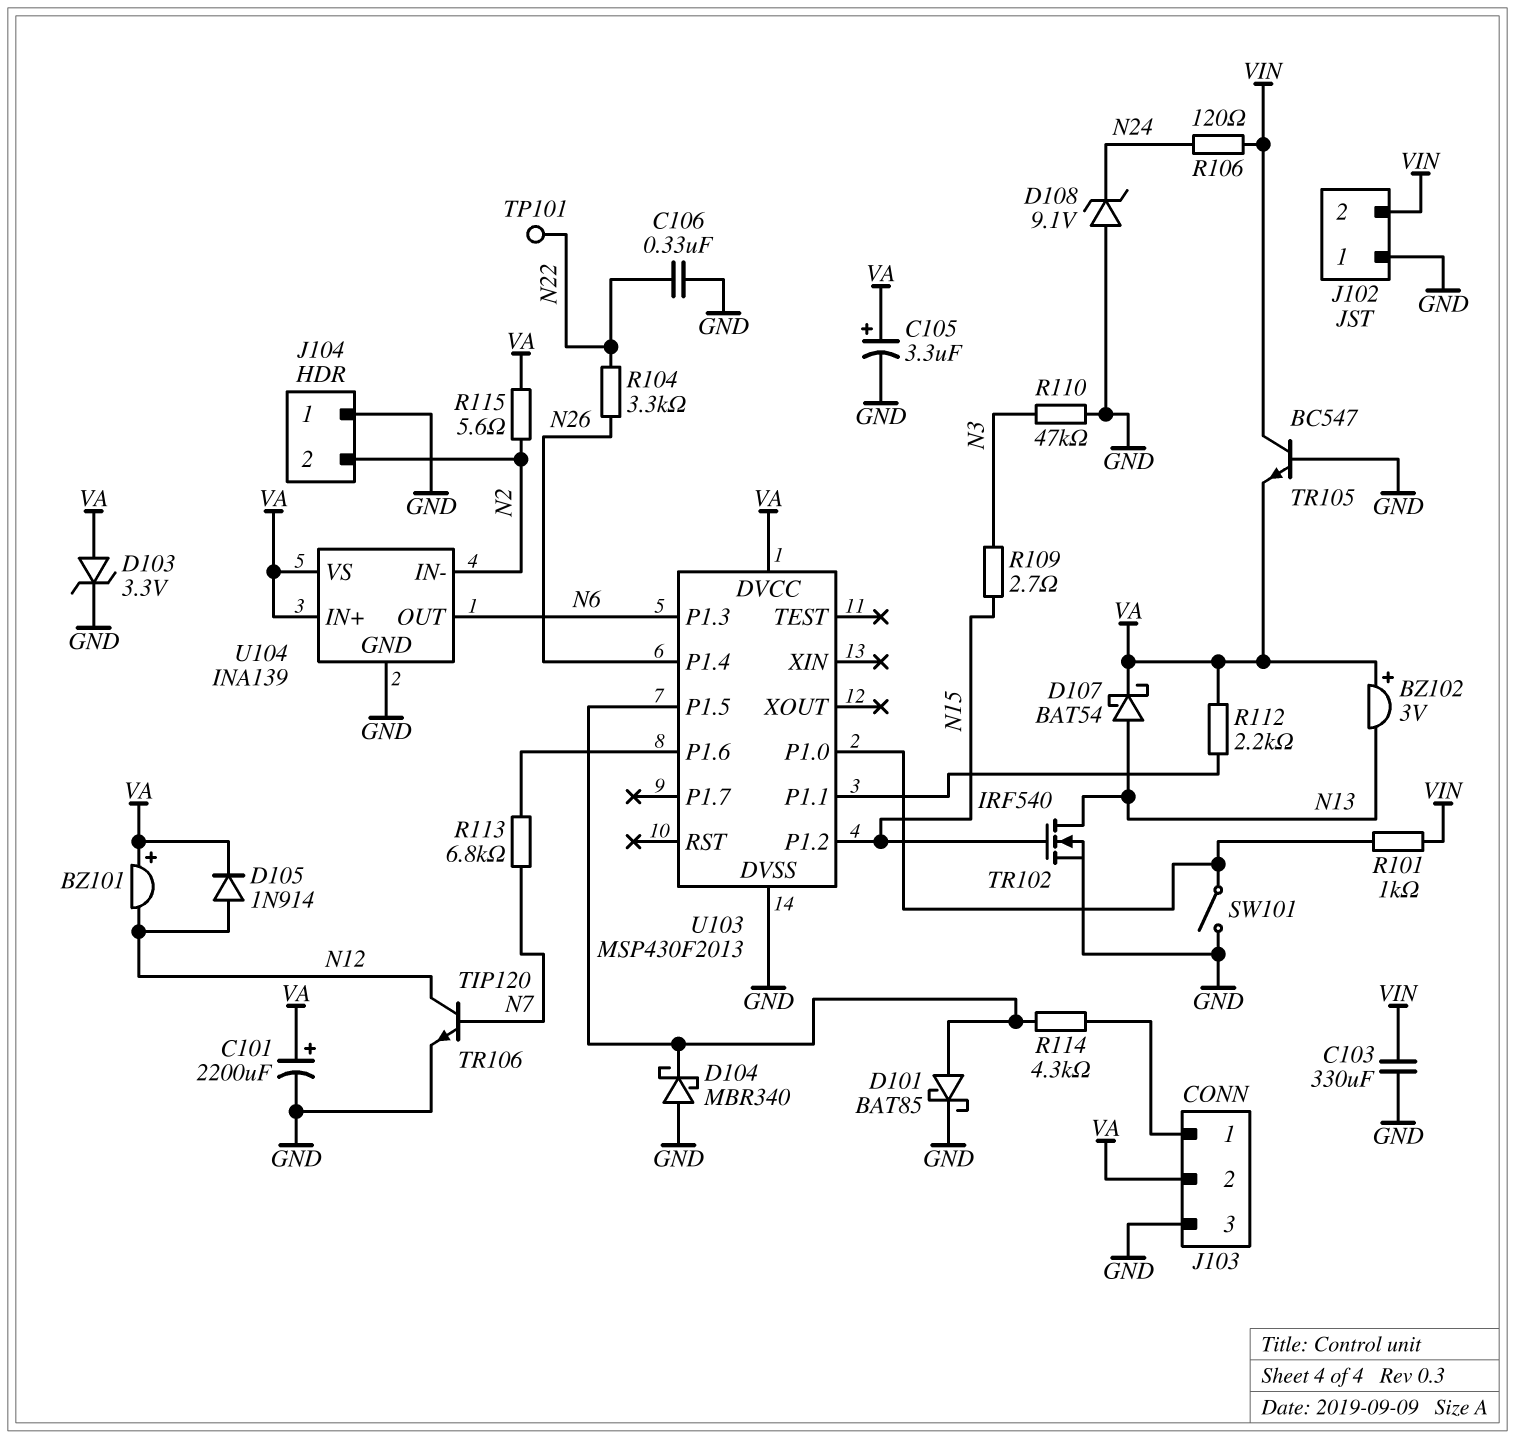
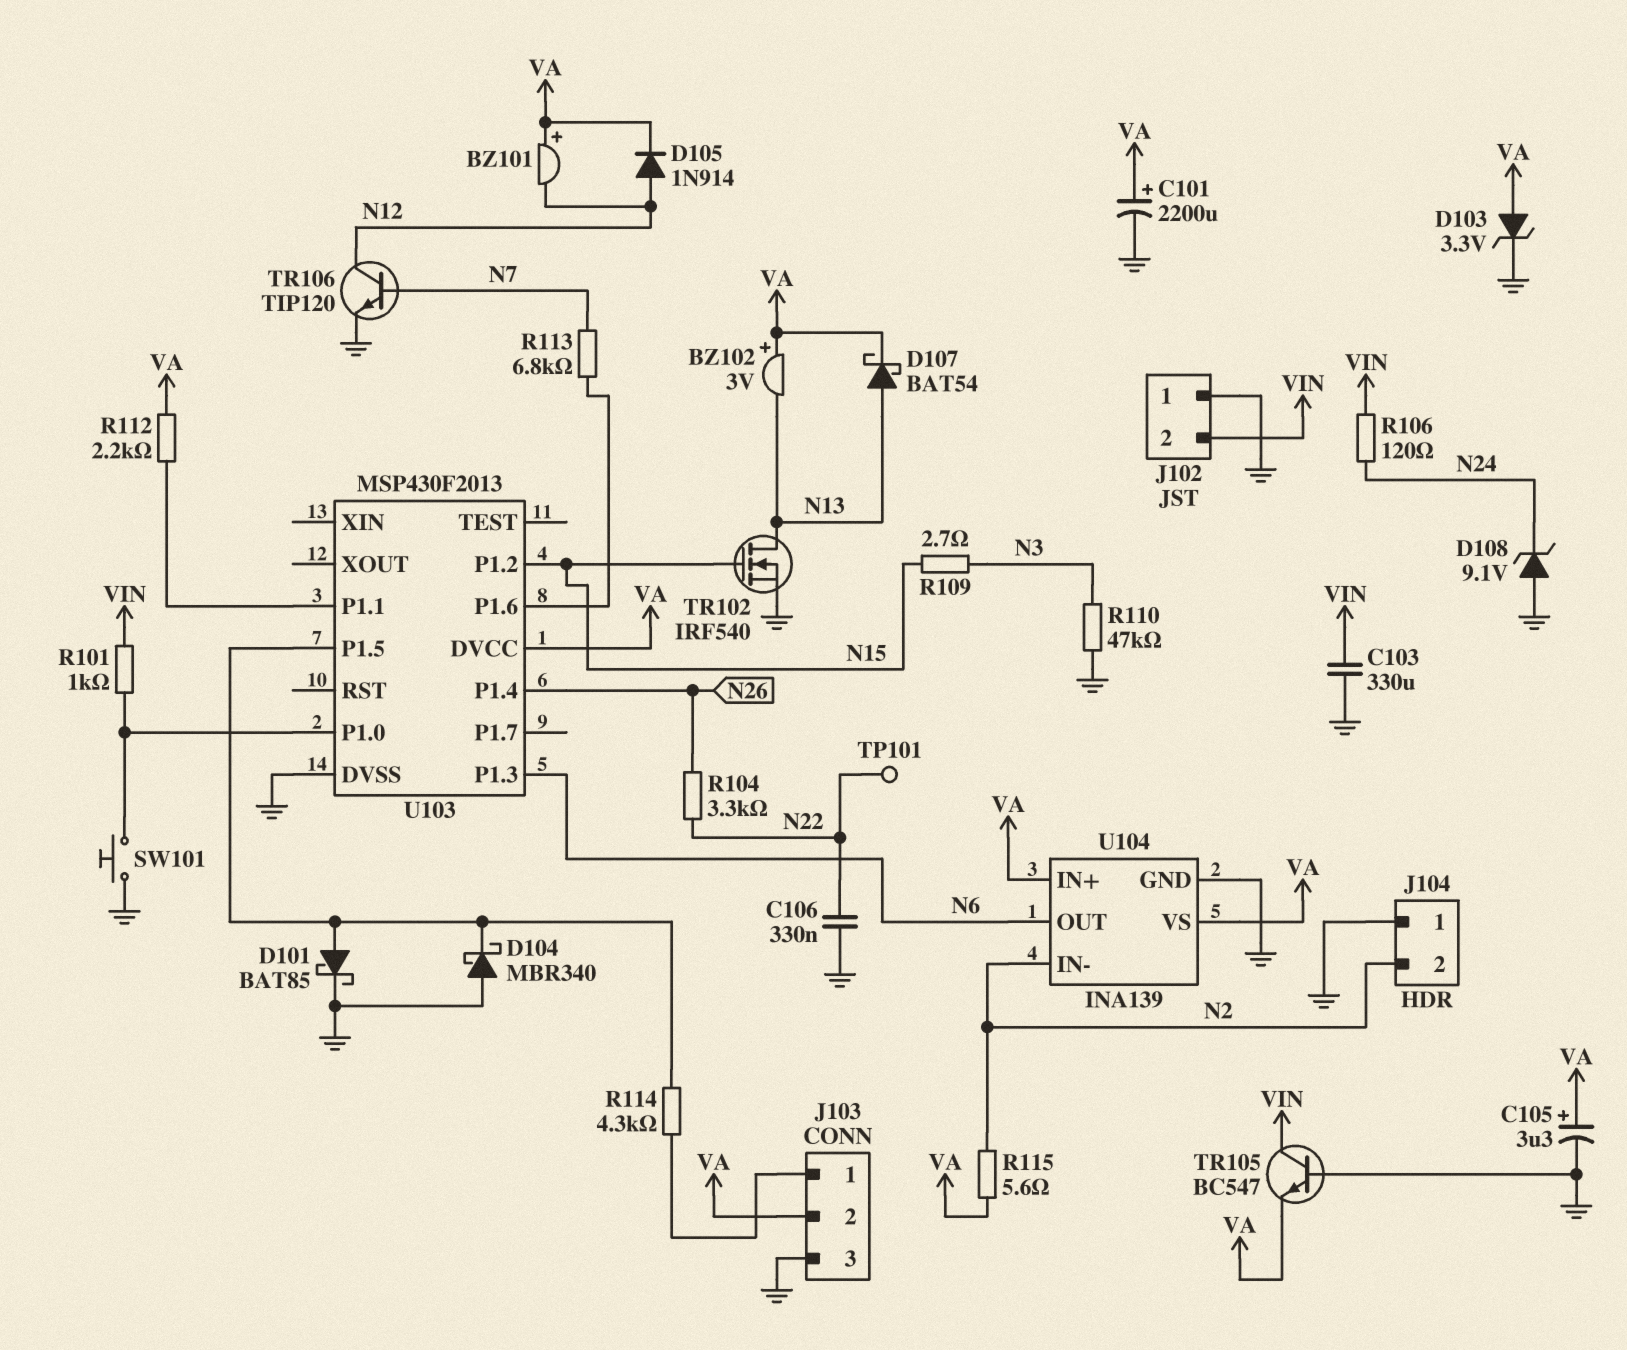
SW101: switch (GND, U103/P1.0) -> button (GND, U103/P1.0)

